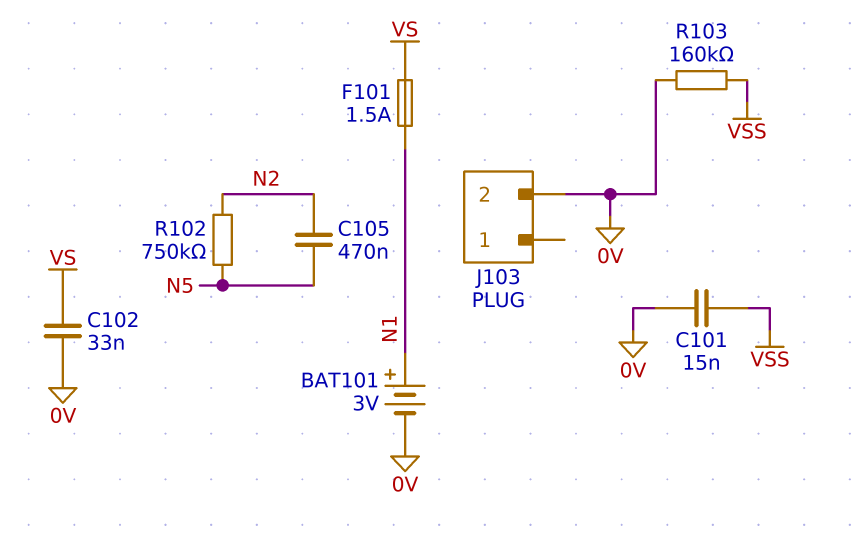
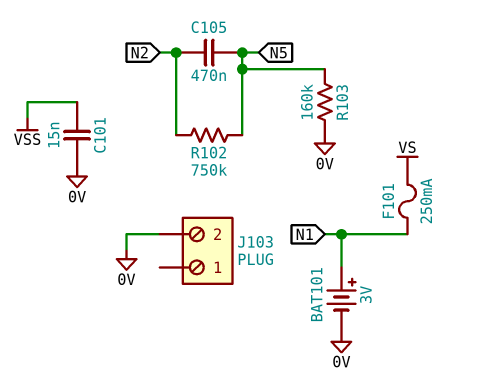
C102: 33nF (0V, VS) -> none
F101: 1.5A (N1, VS) -> 250mA (N1, VS)
R103: 160k (0V, VSS) -> 160k (0V, N5)

